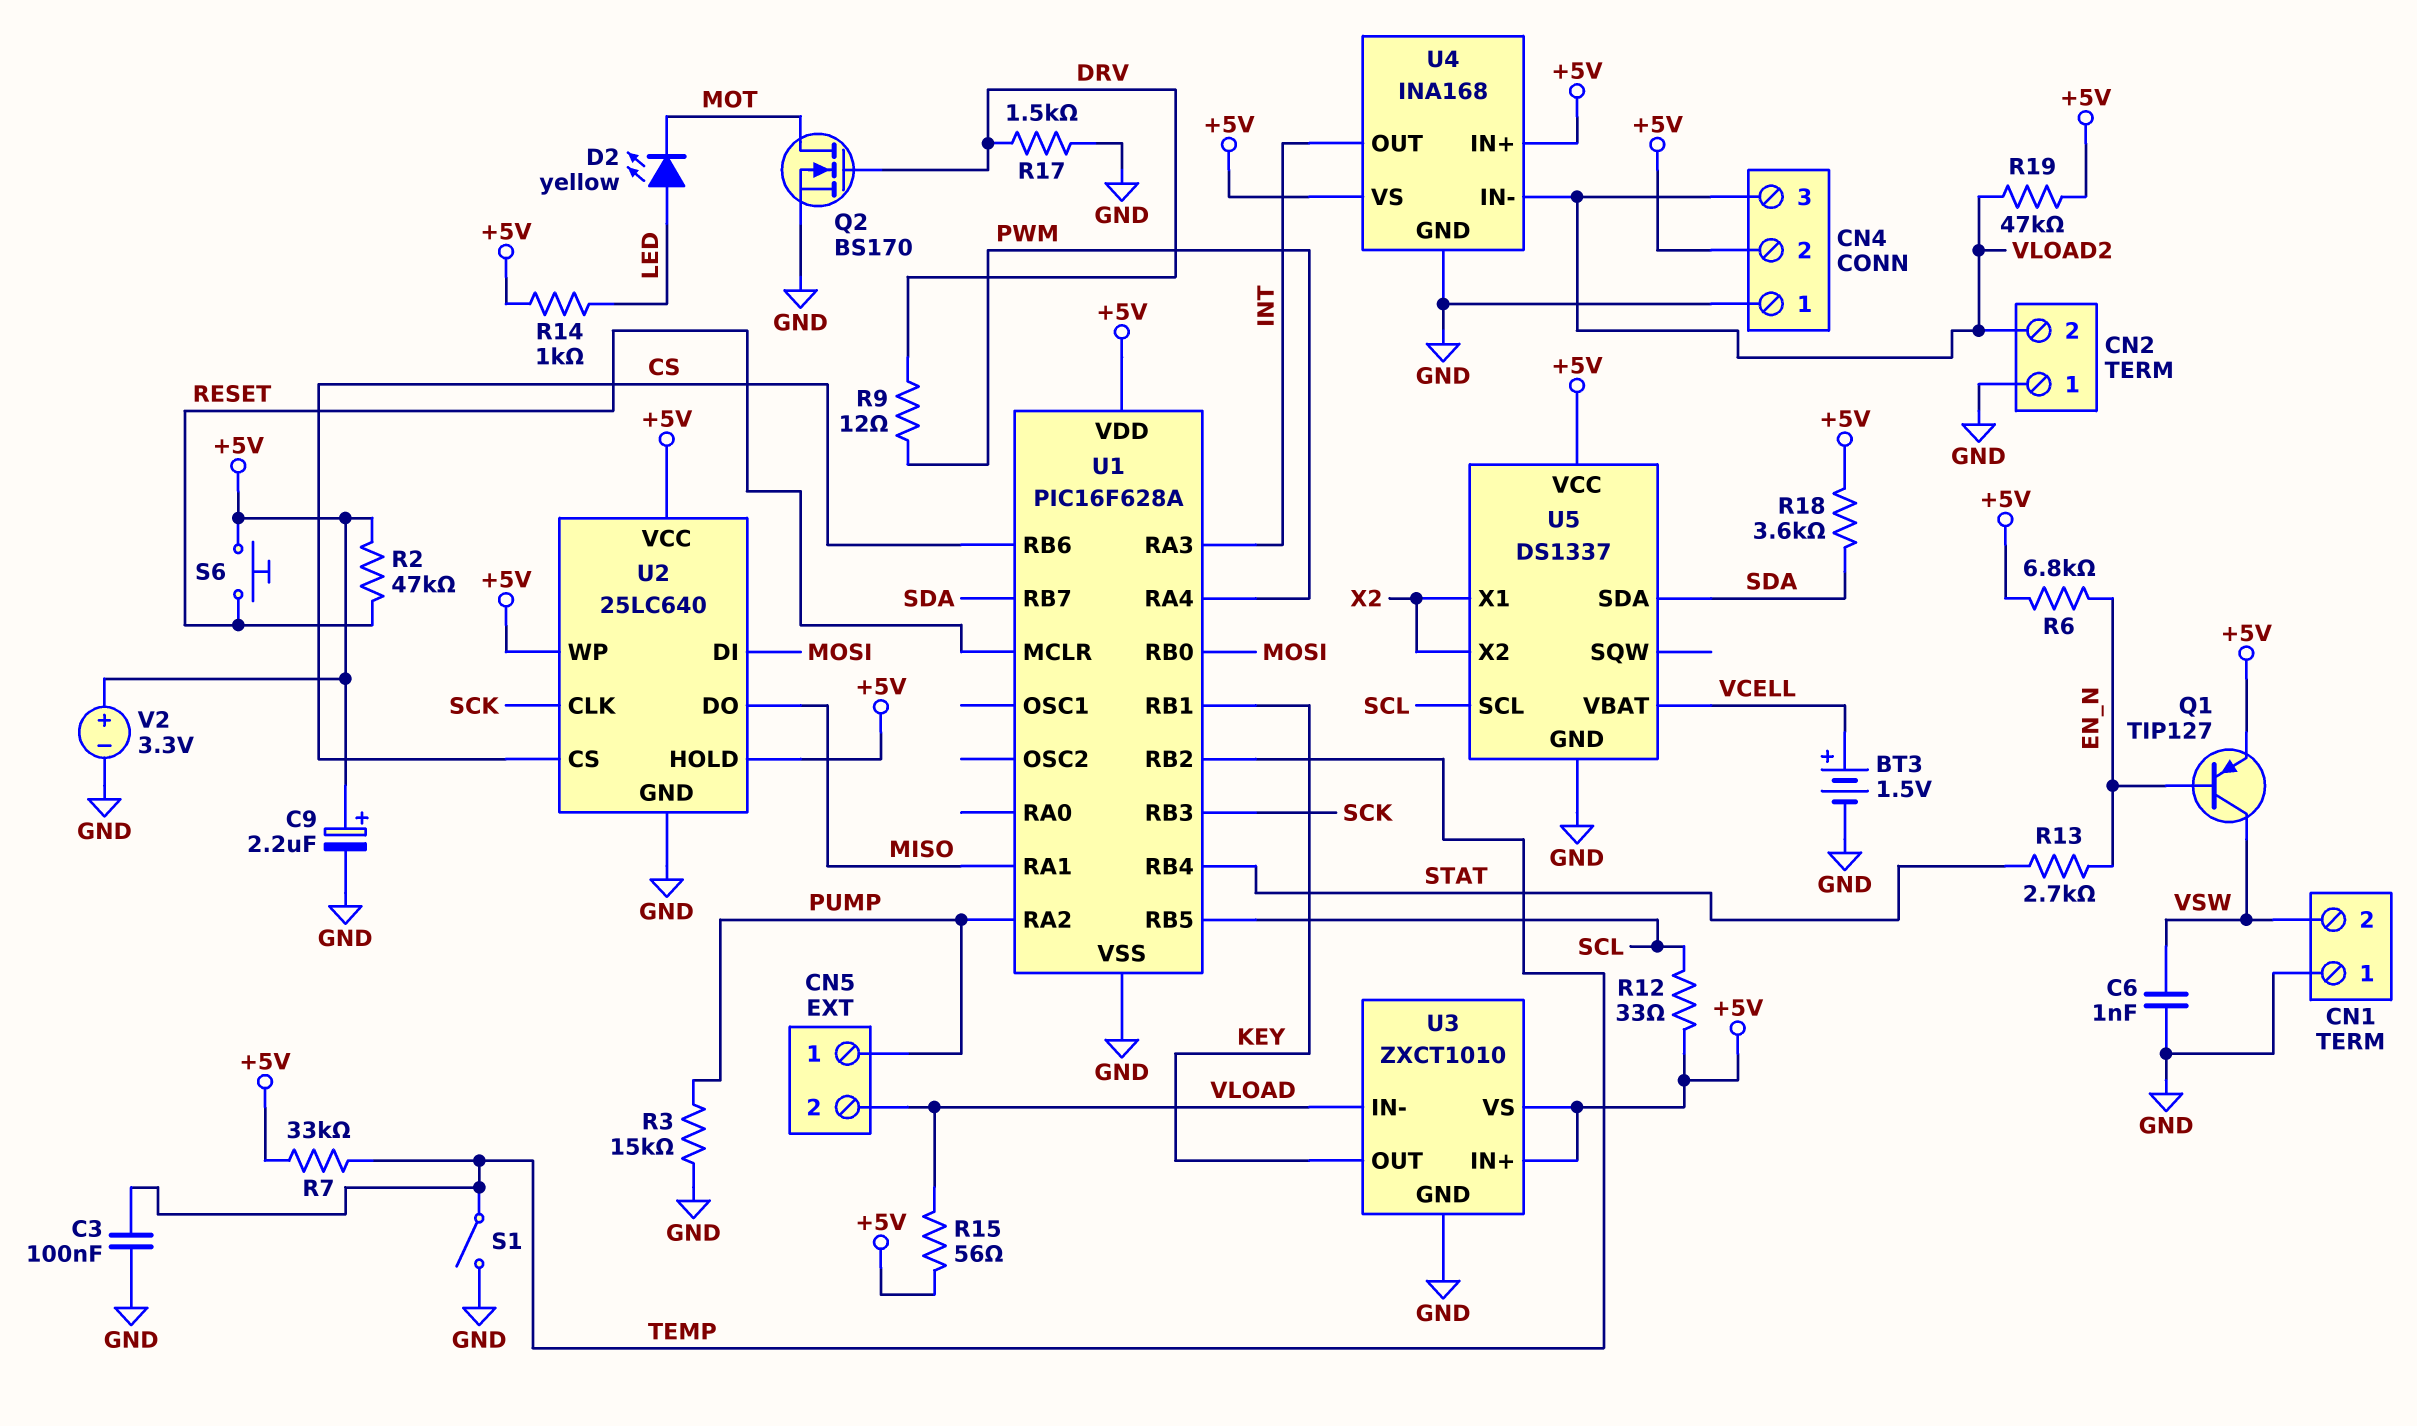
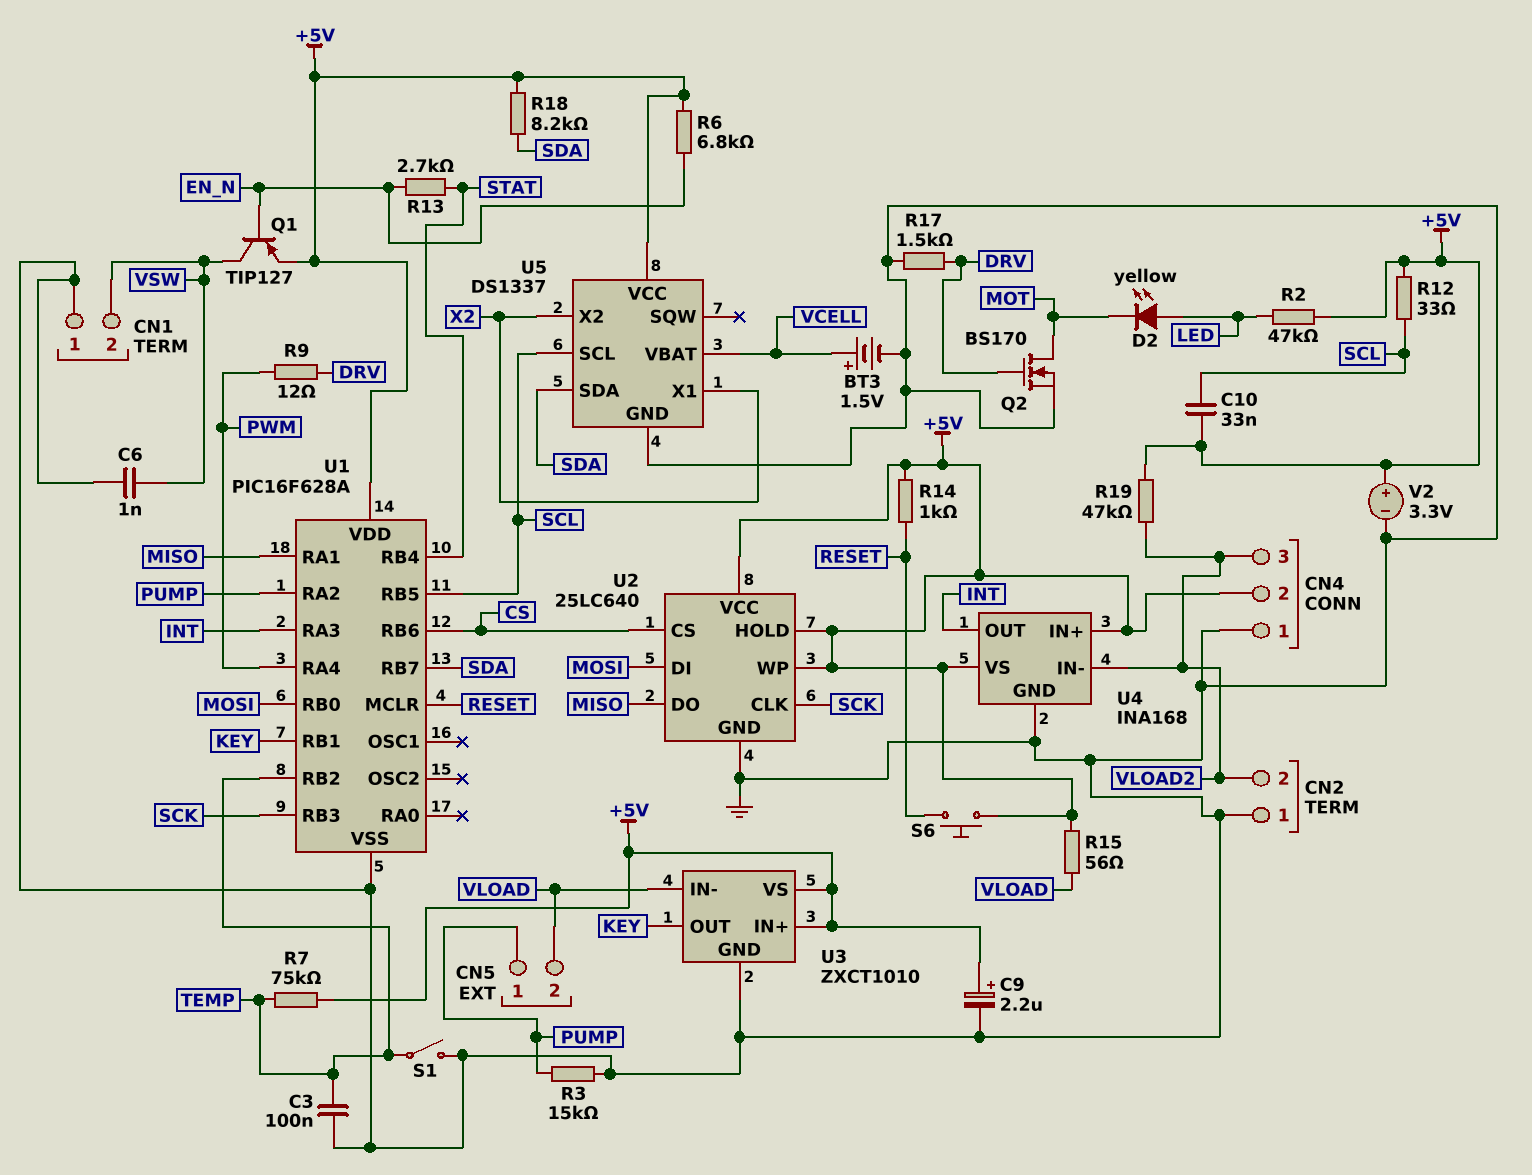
C10: none -> 33nF (+5V, SCL)
R2: 47k (+5V, RESET) -> 47k (+5V, LED)
R7: 33k (+5V, TEMP) -> 75k (+5V, TEMP)
R14: 1k (+5V, LED) -> 1k (+5V, RESET)
R18: 3.6k (+5V, SDA) -> 8.2k (+5V, SDA)

